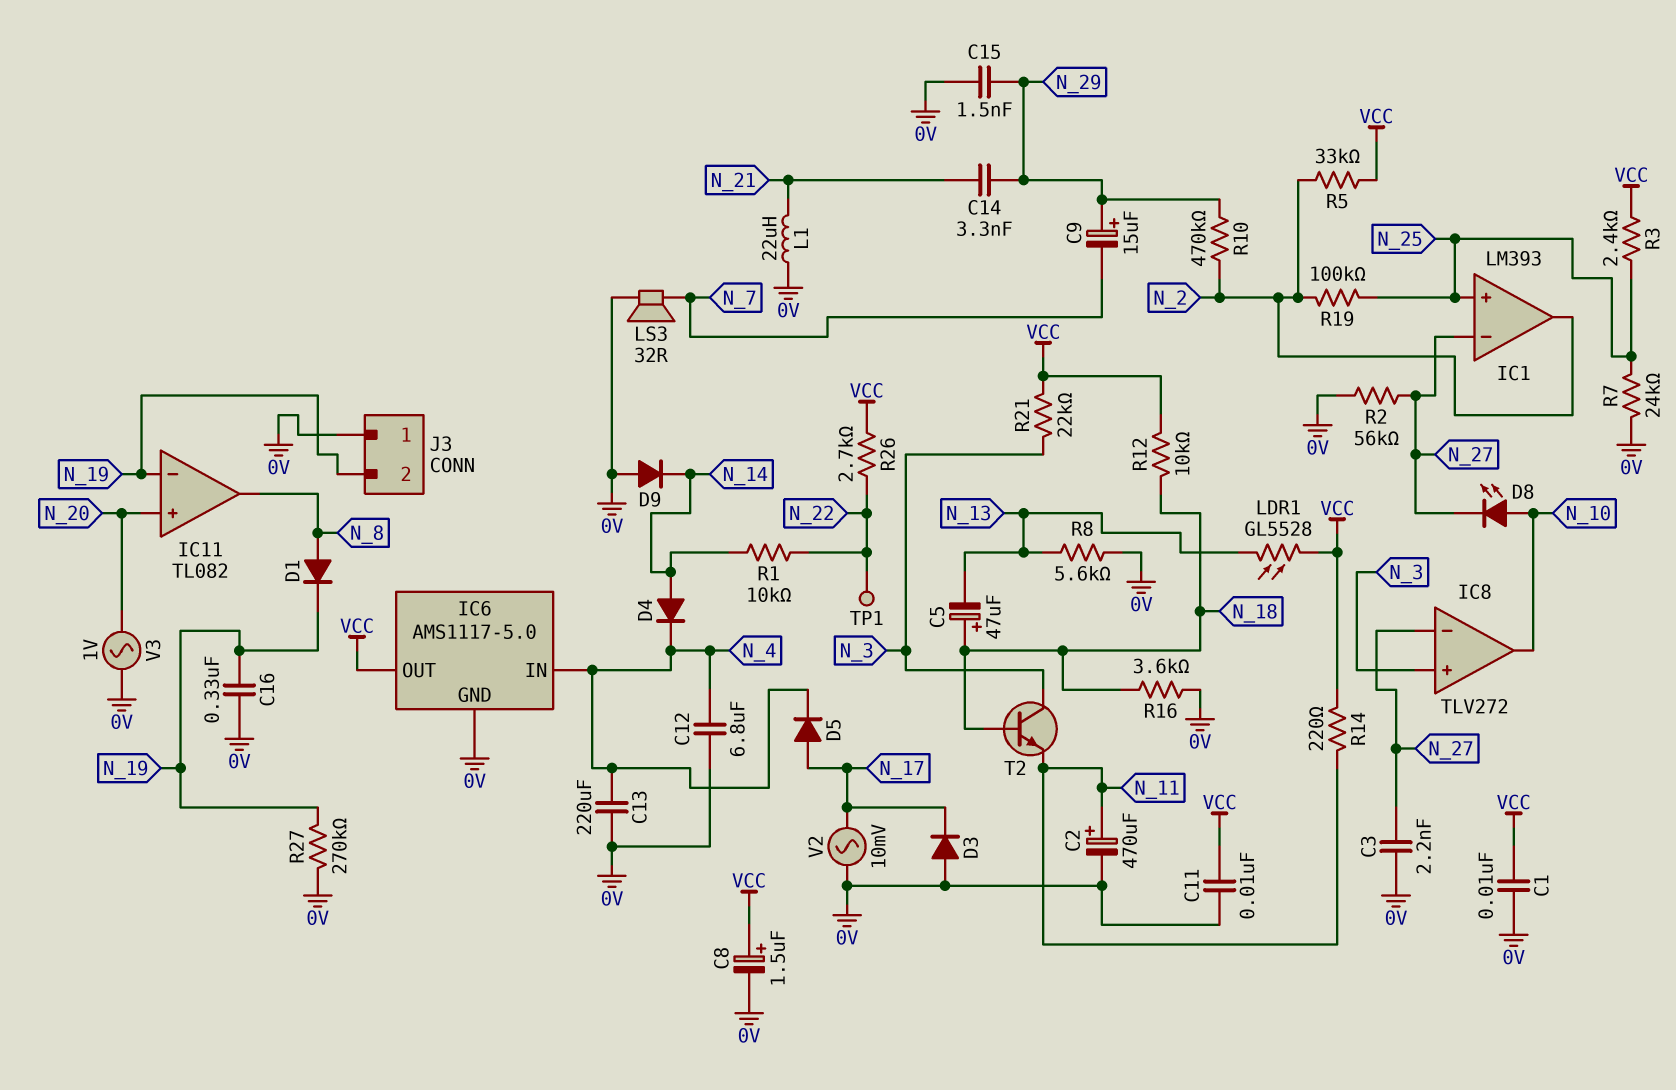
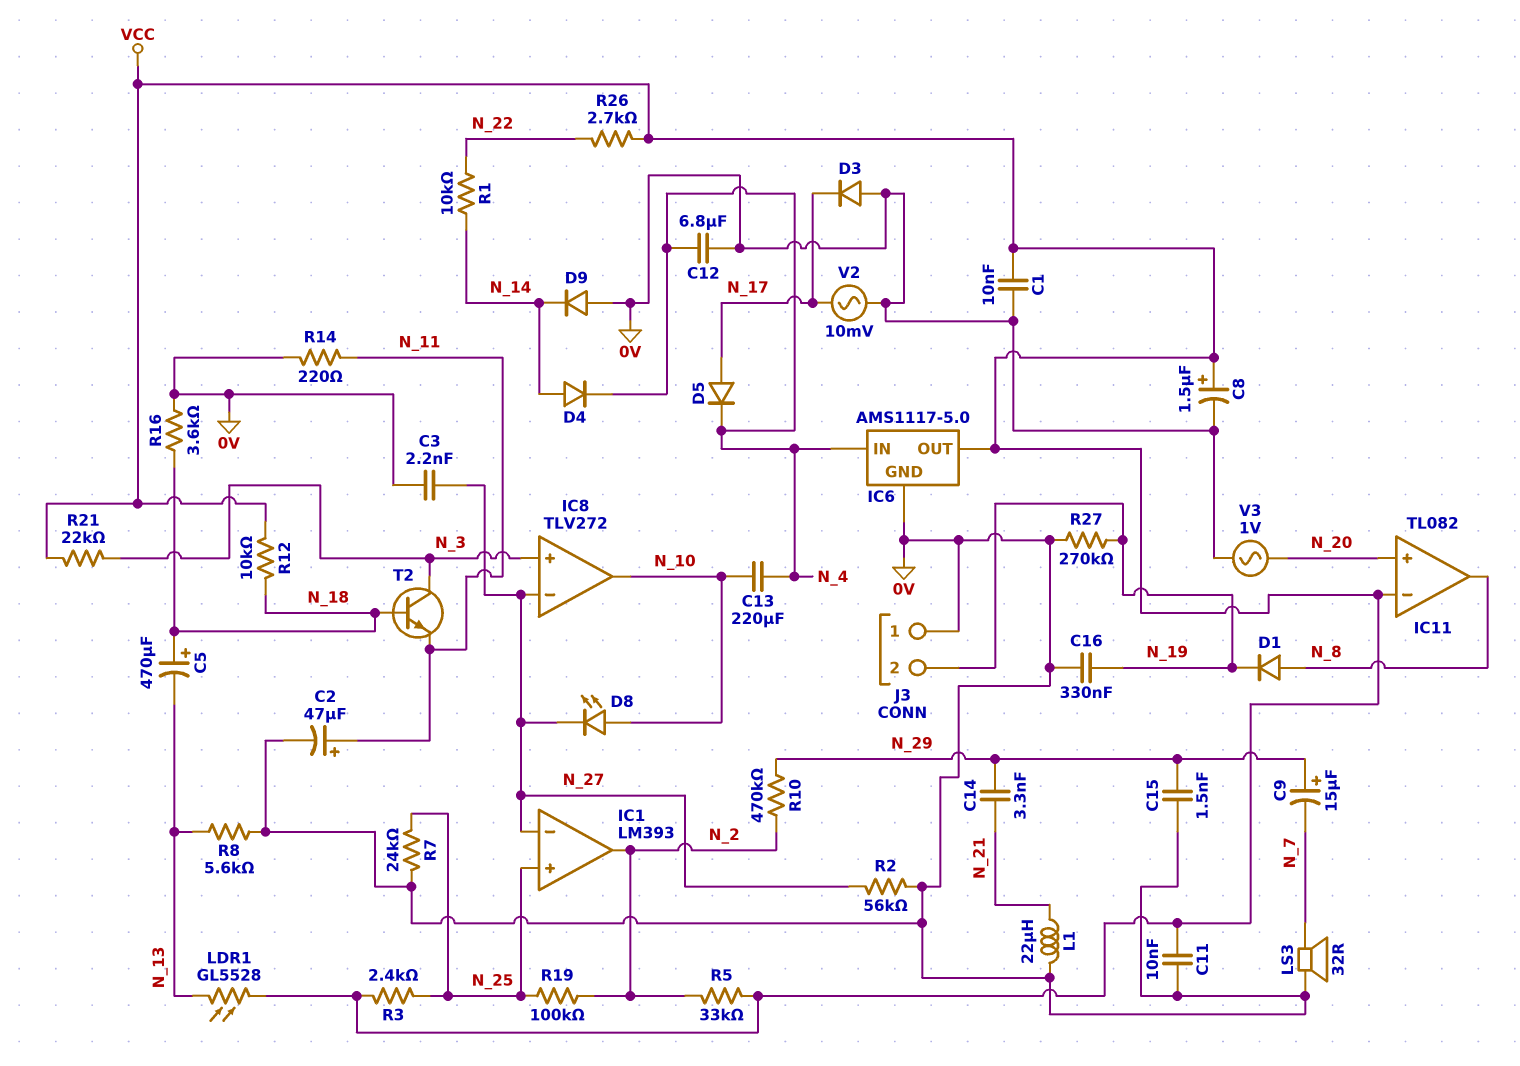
C2: 470uF (plus N_11, minus 0V) -> 47uF (plus N_11, minus 0V)
C5: 47uF (plus N_18, minus N_13) -> 470uF (plus N_18, minus N_13)
C13: 220uF (0V, N_4) -> 220uF (N_4, N_10)
IC11 pin in-: N_19 -> VCC
R14: 220 (N_11, VCC) -> 220 (0V, N_11)
TP1: test point (N_22) -> none

